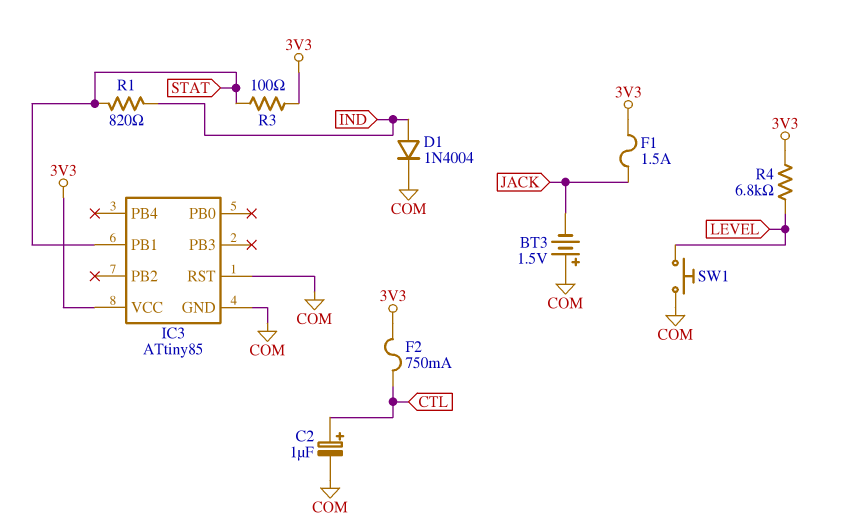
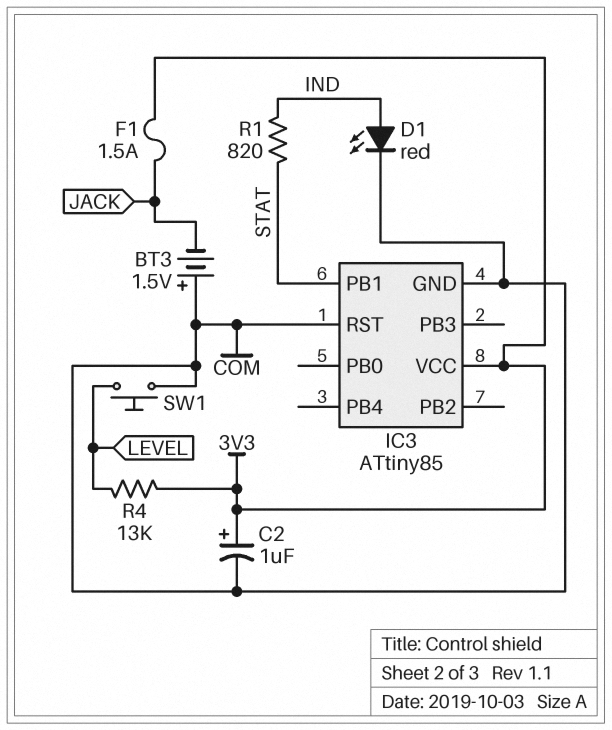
C2: 1uF (plus CTL, minus COM) -> 1uF (plus 3V3, minus COM)
D1: diode 1N4004 (A IND, K COM) -> LED red (A IND, K COM)
F2: 750mA (3V3, CTL) -> none
R3: 100 (3V3, STAT) -> none
R4: 6.8k (3V3, LEVEL) -> 13k (3V3, LEVEL)

